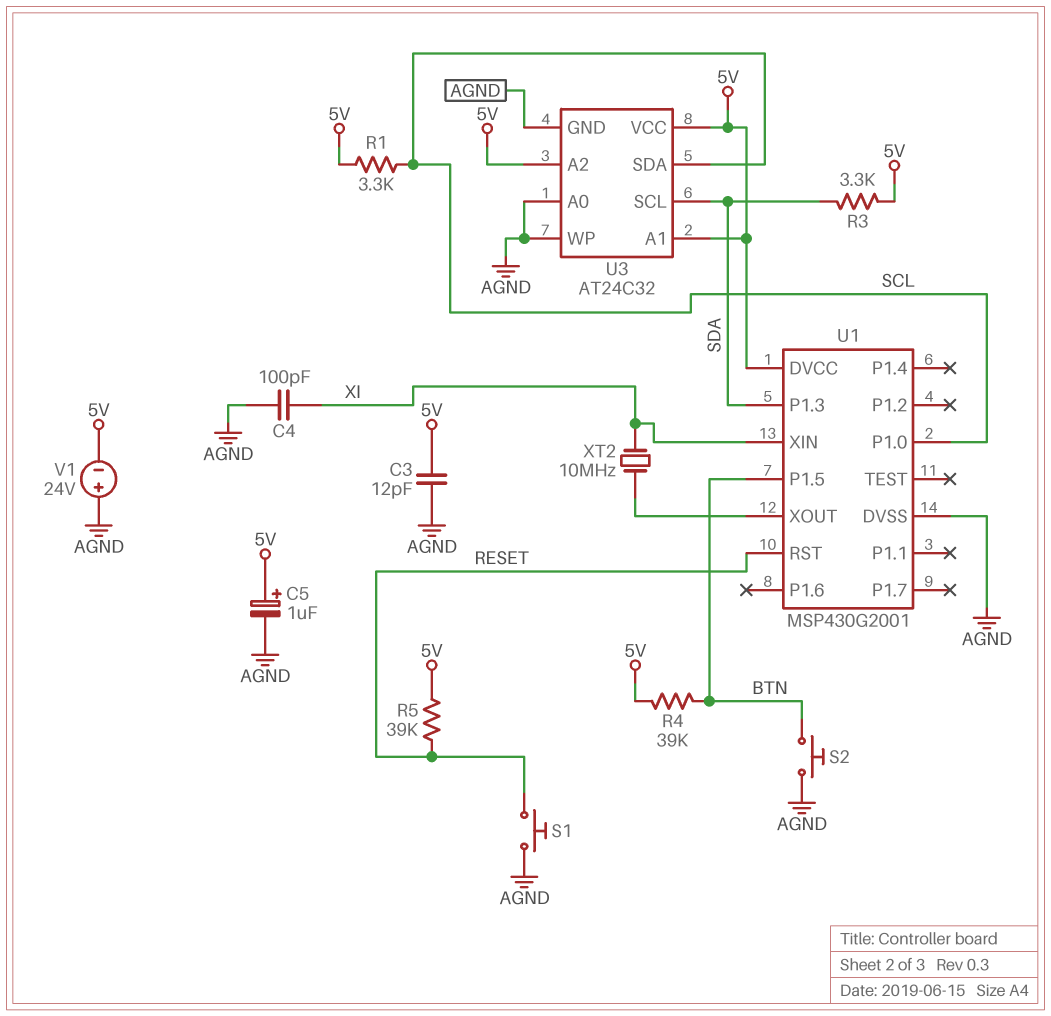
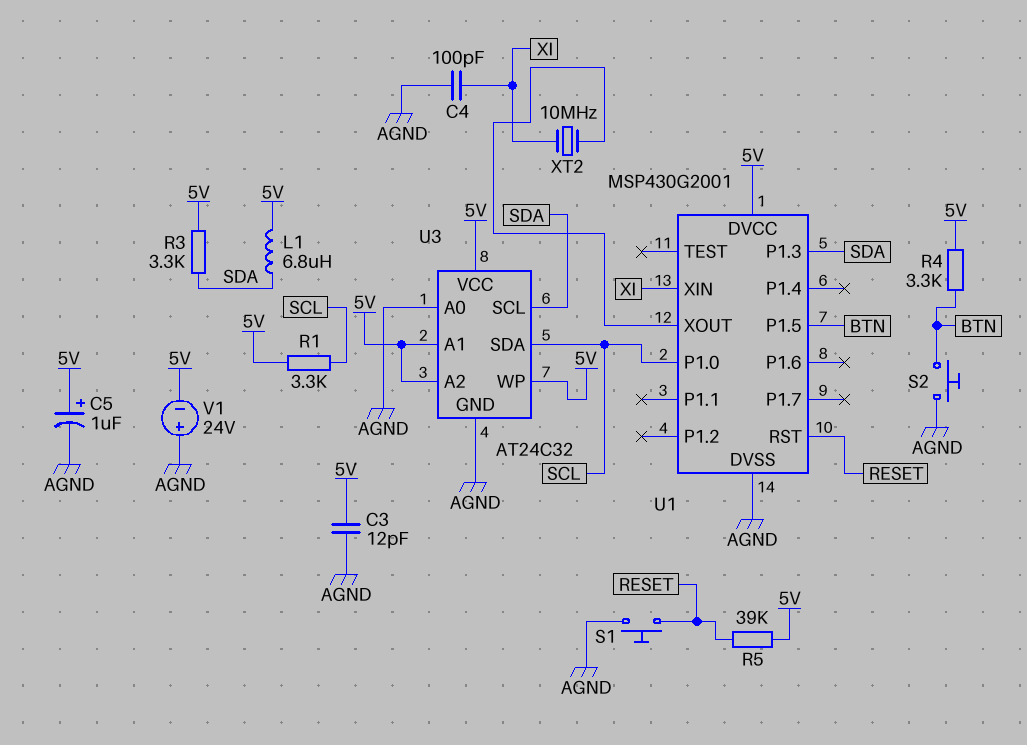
L1: none -> 6.8uH (5V, SDA)
R4: 39k (5V, BTN) -> 3.3k (5V, BTN)
U3 pin WP: AGND -> 5V

